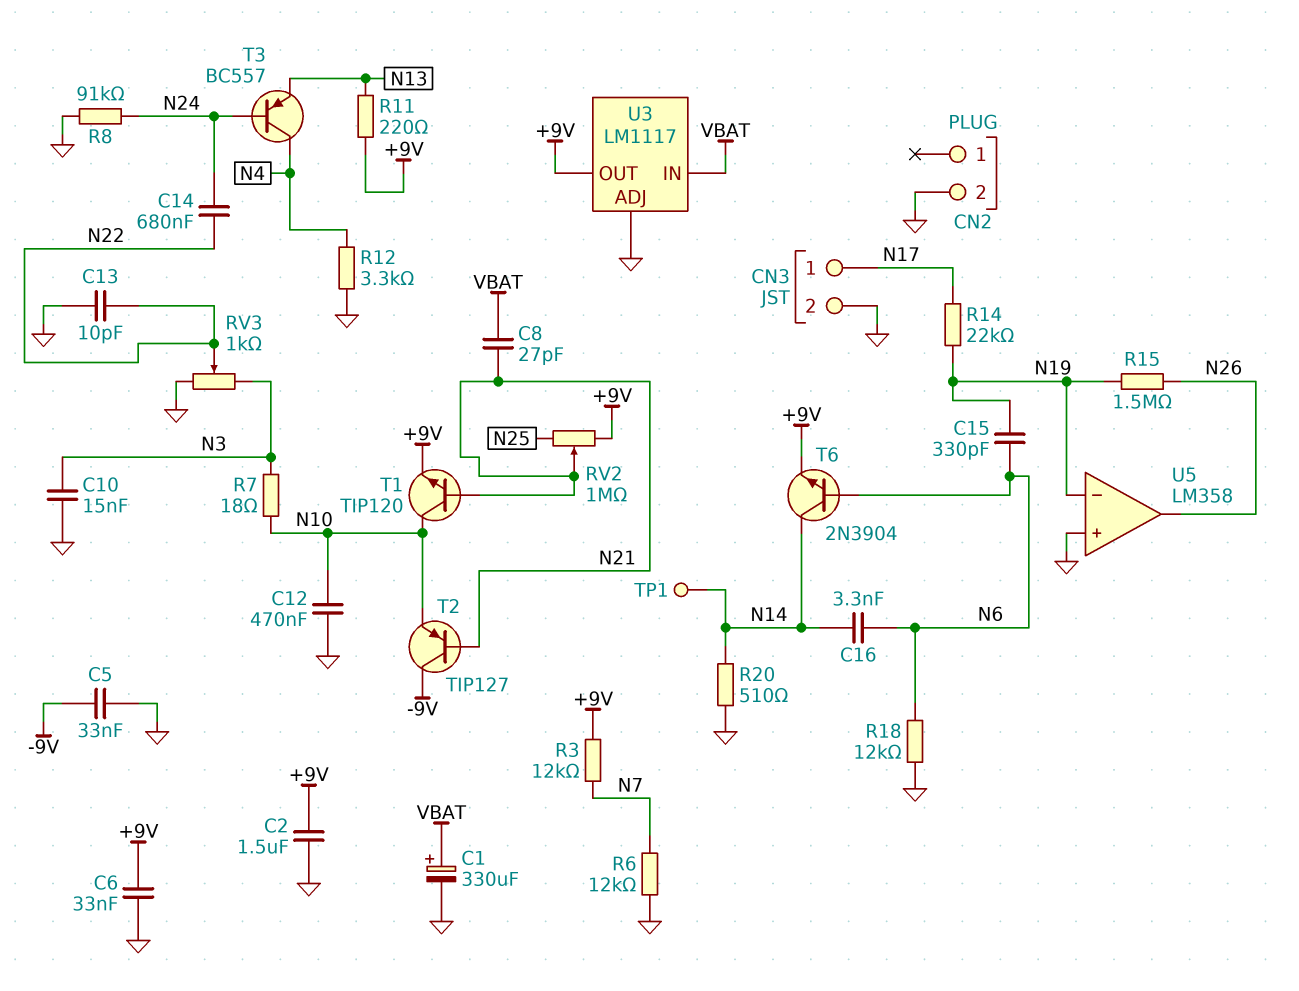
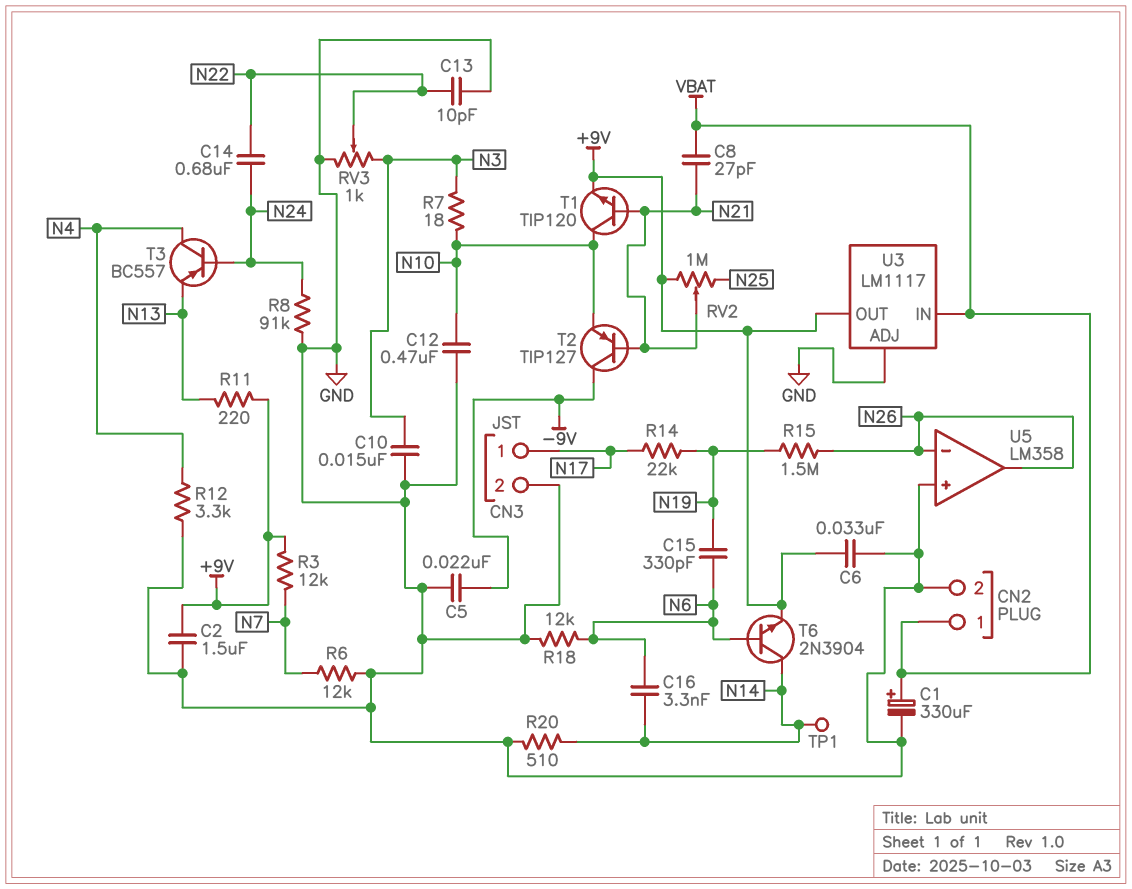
C5: 33nF (-9V, GND) -> 22nF (-9V, GND)
CN2 pin 1: none -> VBAT
U5 pin in-: N19 -> N26

